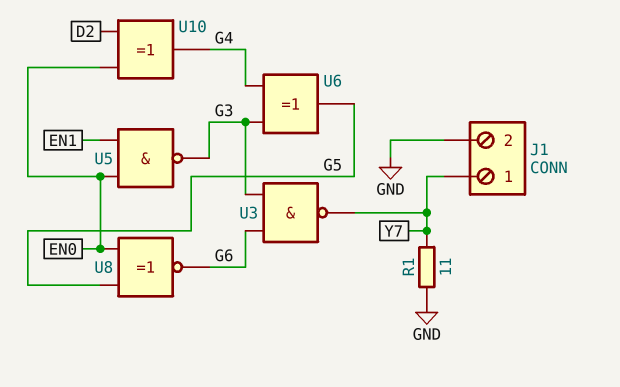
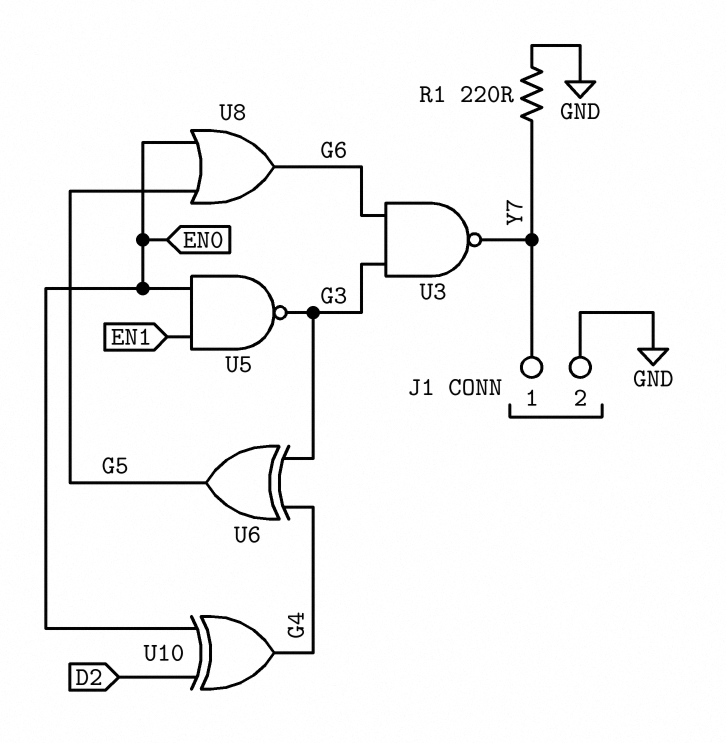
R1: 11 (GND, Y7) -> 220 (GND, Y7)
U8: XNOR (in EN0, in G5, out G6) -> OR (in EN0, in G5, out G6)

